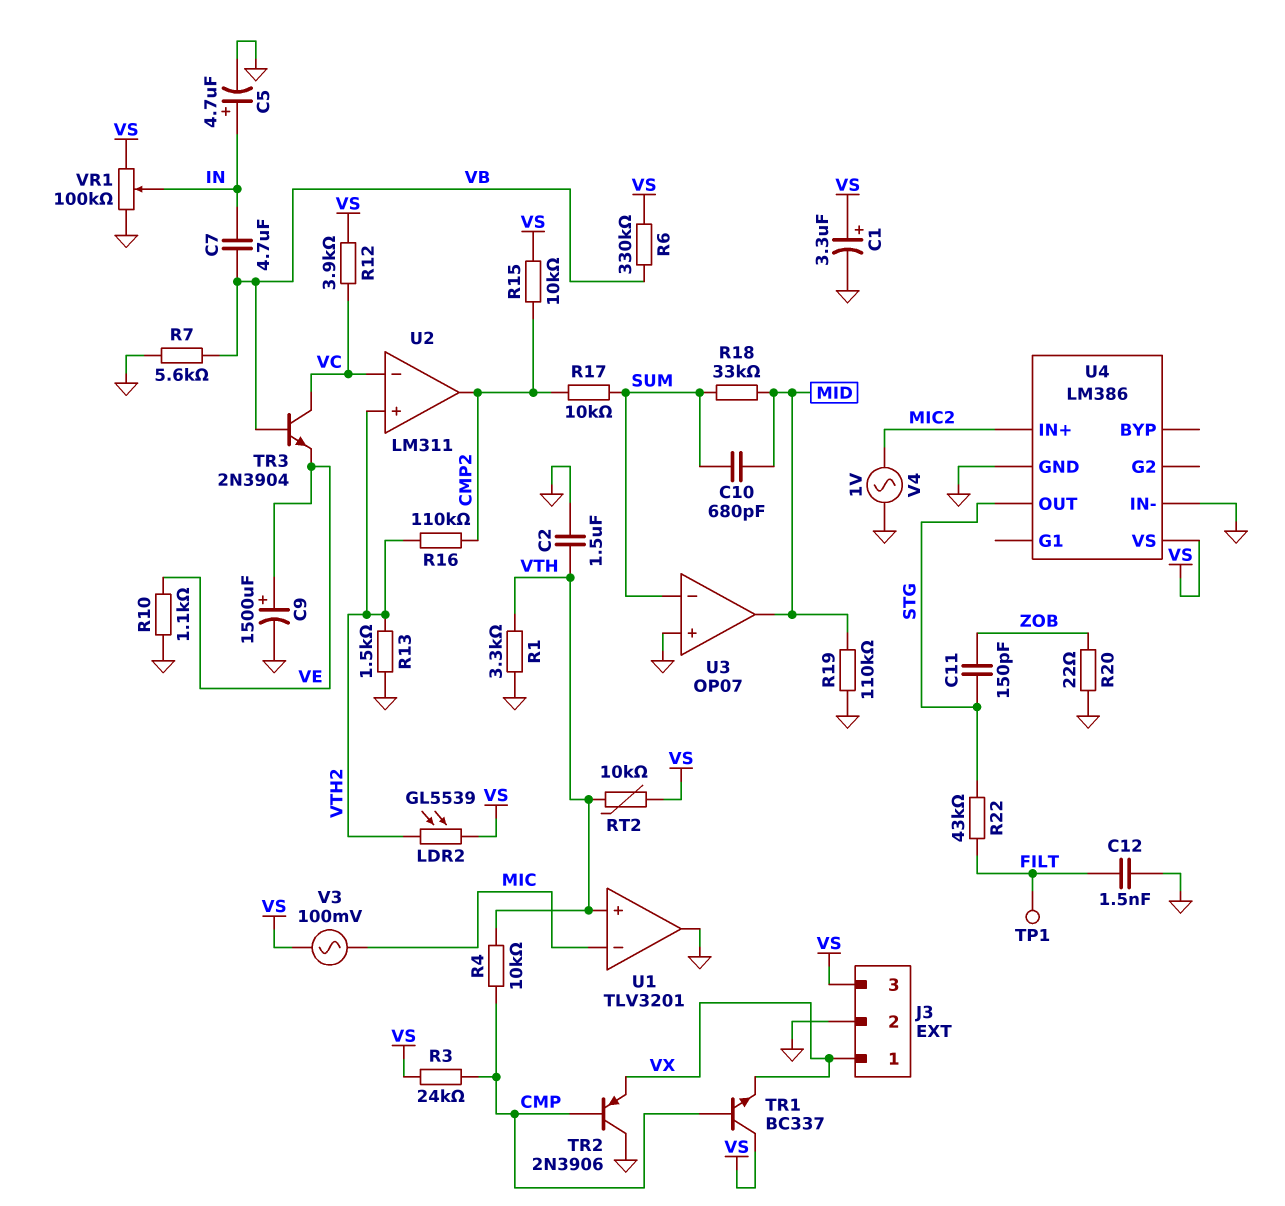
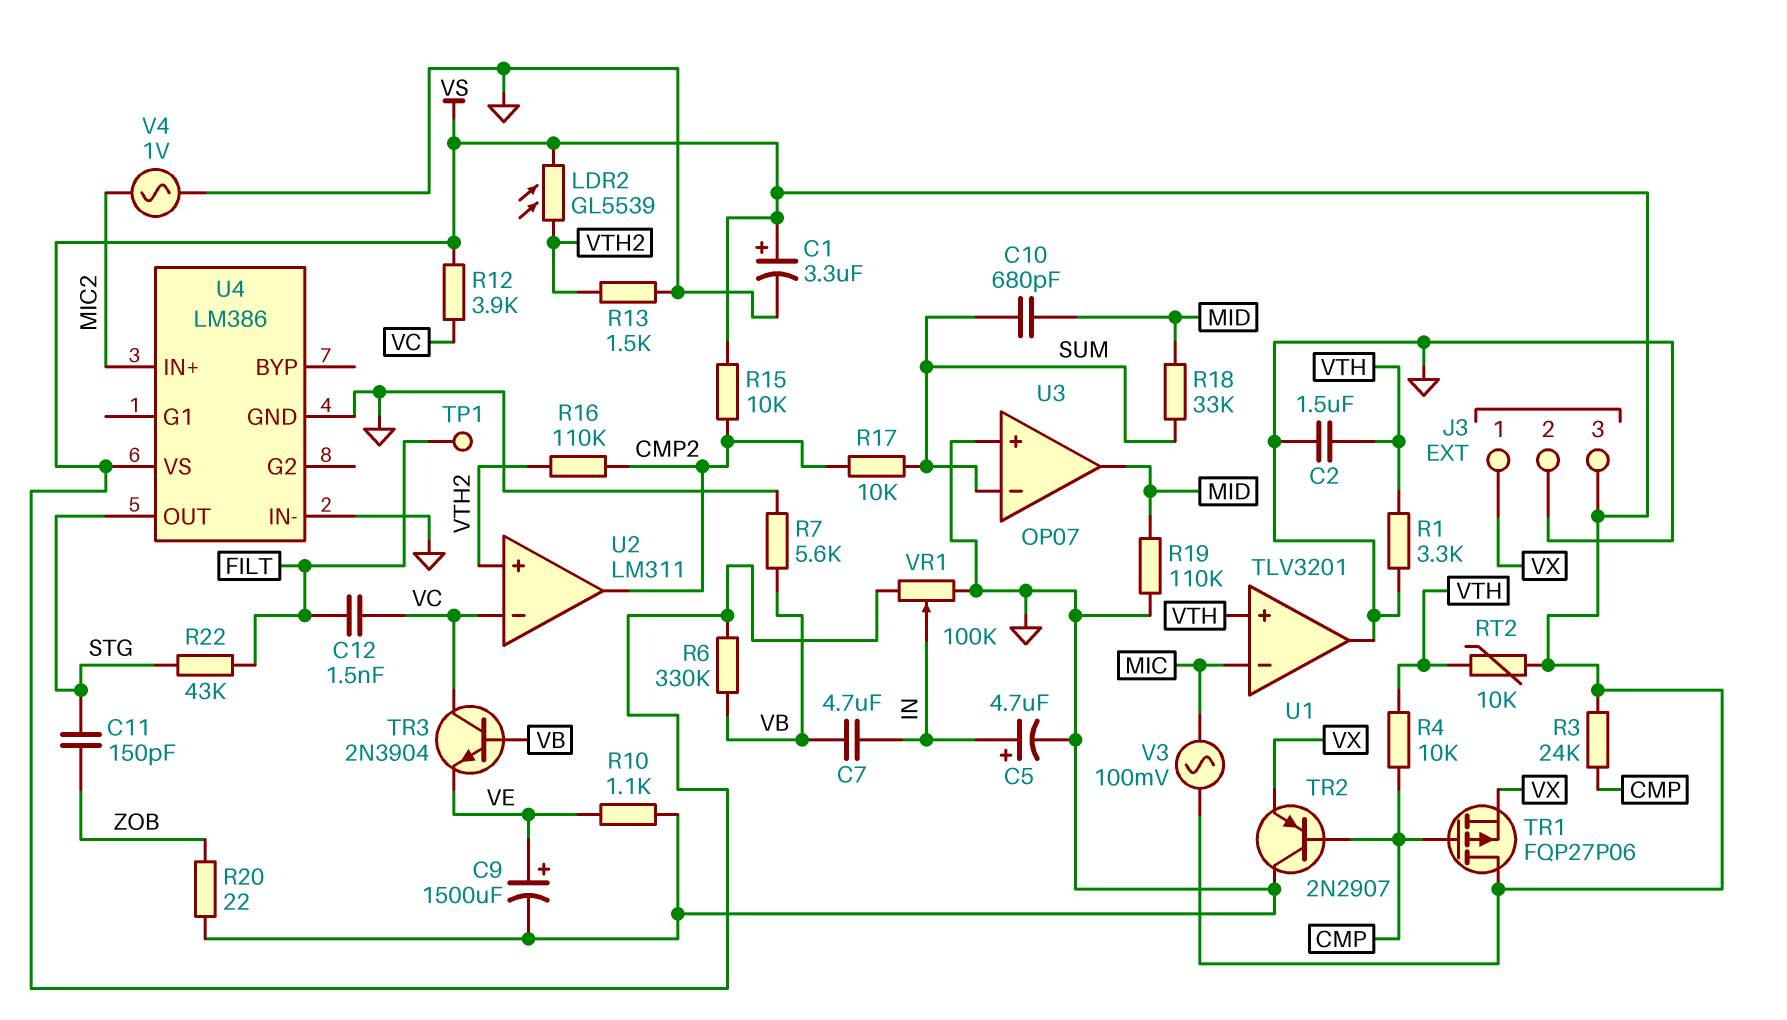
C12: 1.5nF (FILT, GND) -> 1.5nF (FILT, VC)
TR1: NPN BC337 (B CMP, C VS, E VX) -> PMOS FQP27P06 (G CMP, D VS, S VX)
TR2: PNP 2N3906 (B CMP, C GND, E VX) -> PNP 2N2907 (B CMP, C GND, E VX)

